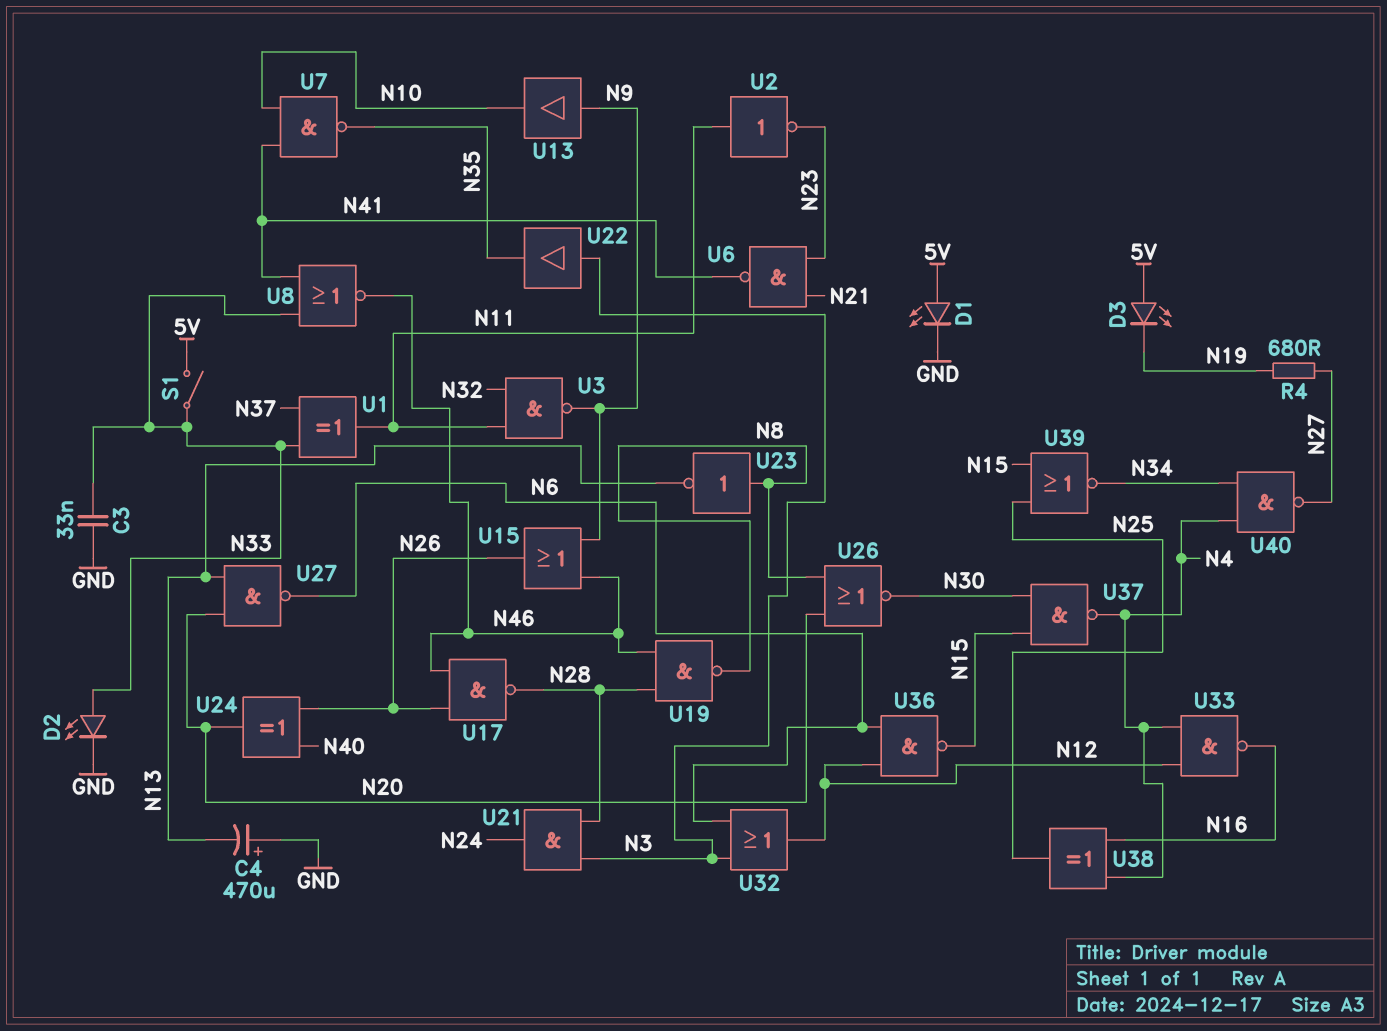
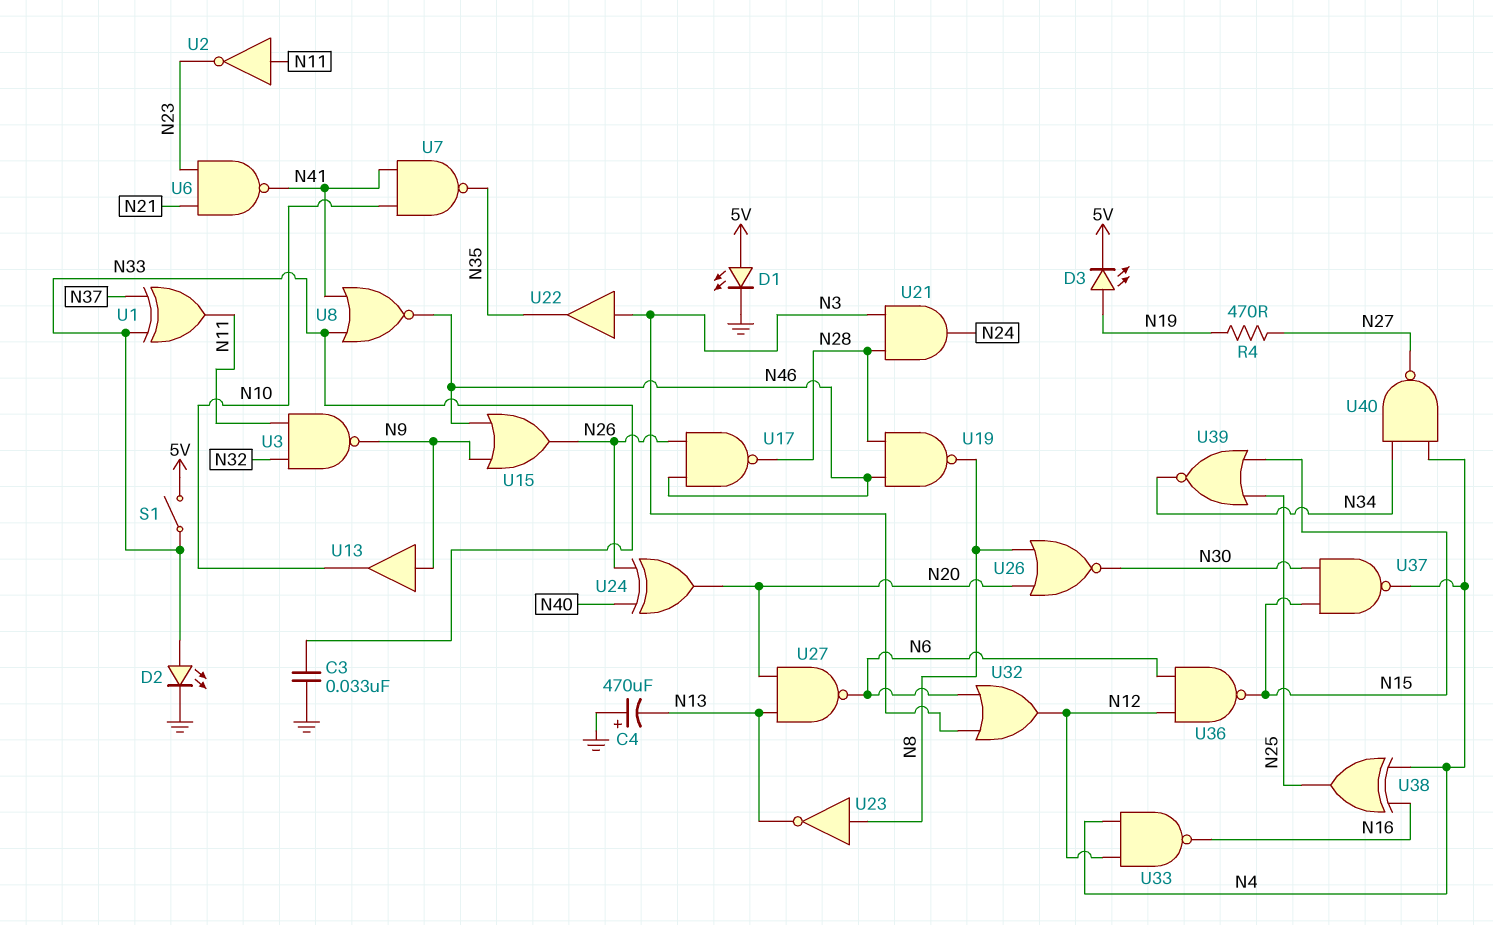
D3: LED (A 5V, K N19) -> LED (A N19, K 5V)
R4: 680 (N19, N27) -> 470 (N19, N27)

